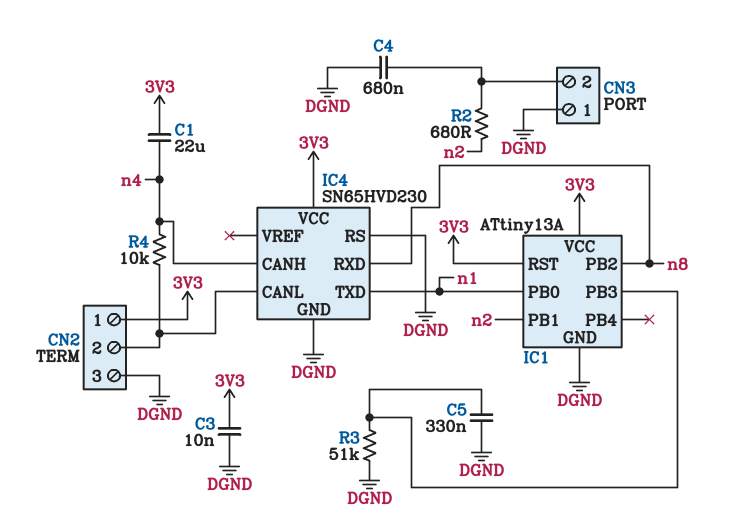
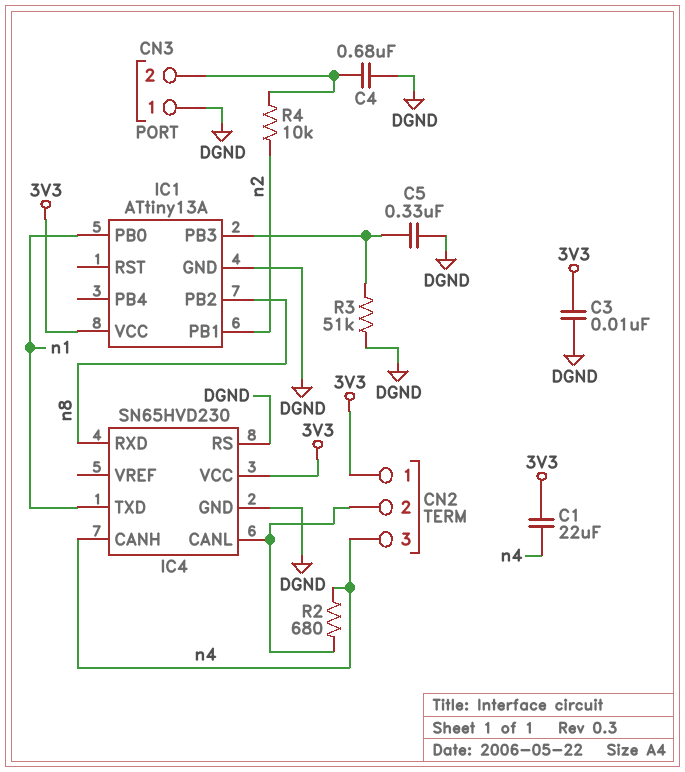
CN2 pin 3: DGND -> n4
IC1 pin RST: 3V3 -> none
R2: 680 (CN3/2, n2) -> 680 (CN2/2, n4)
R4: 10k (CN2/2, n4) -> 10k (CN3/2, n2)

